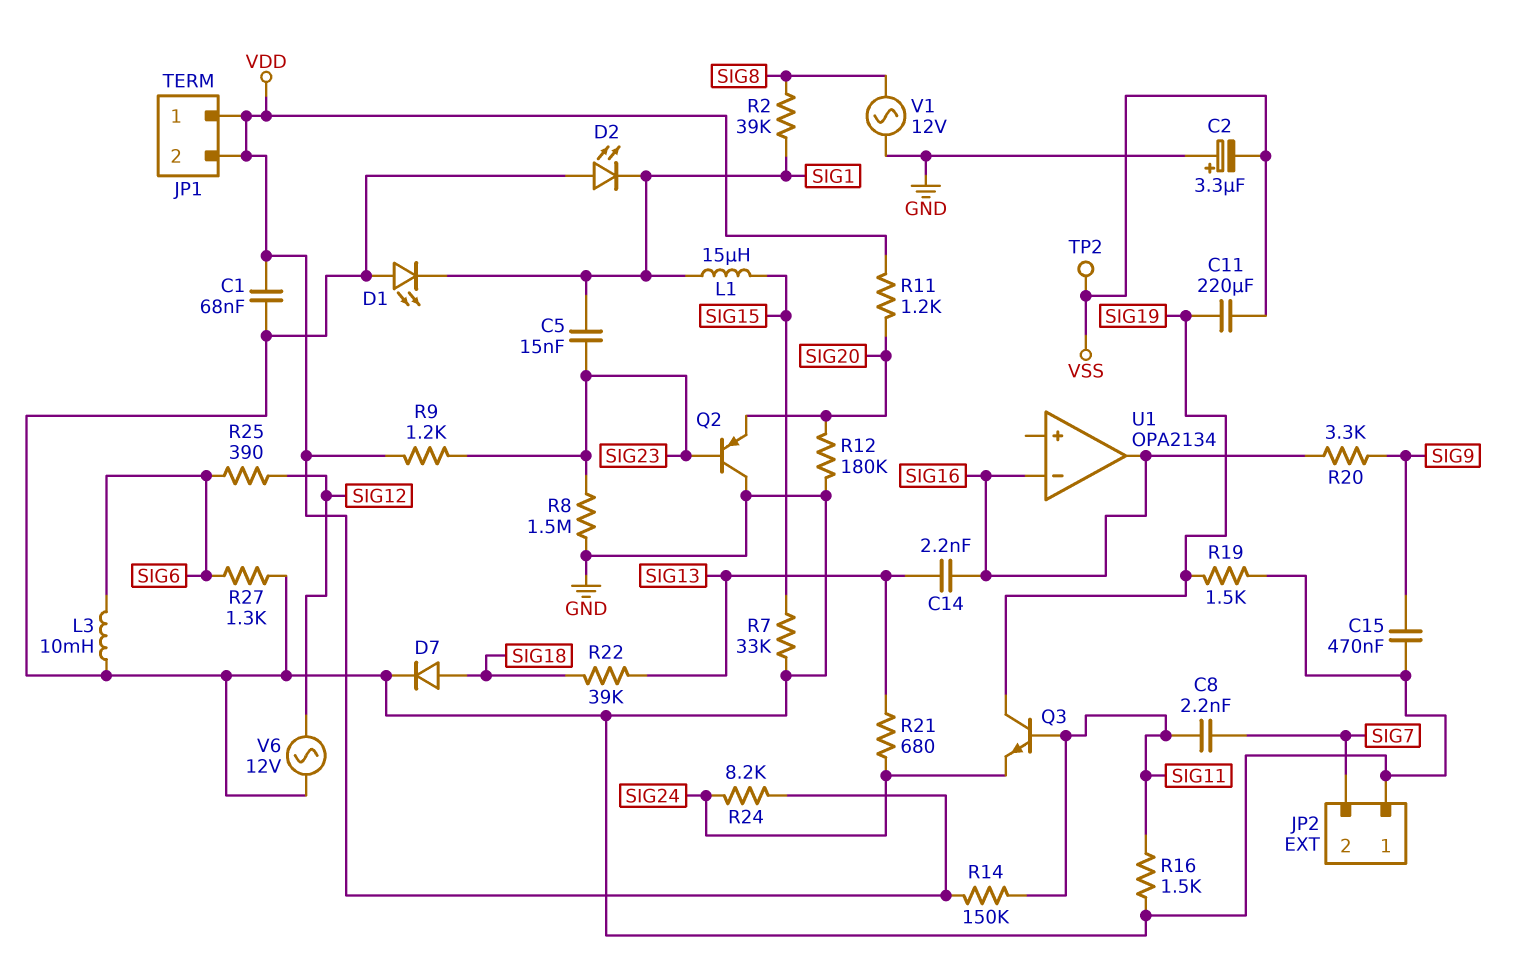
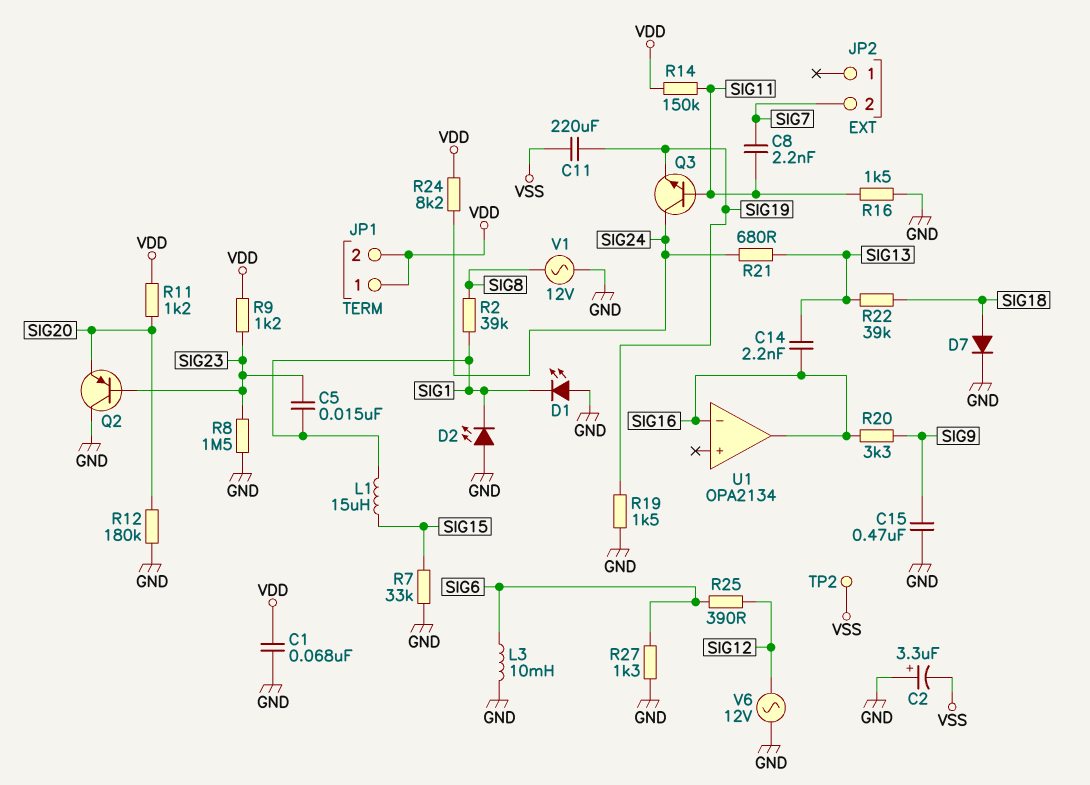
JP2 pin 1: GND -> none
Q3: NPN (B SIG11, C SIG19, E SIG24) -> NPN (B SIG11, C SIG24, E SIG19)

